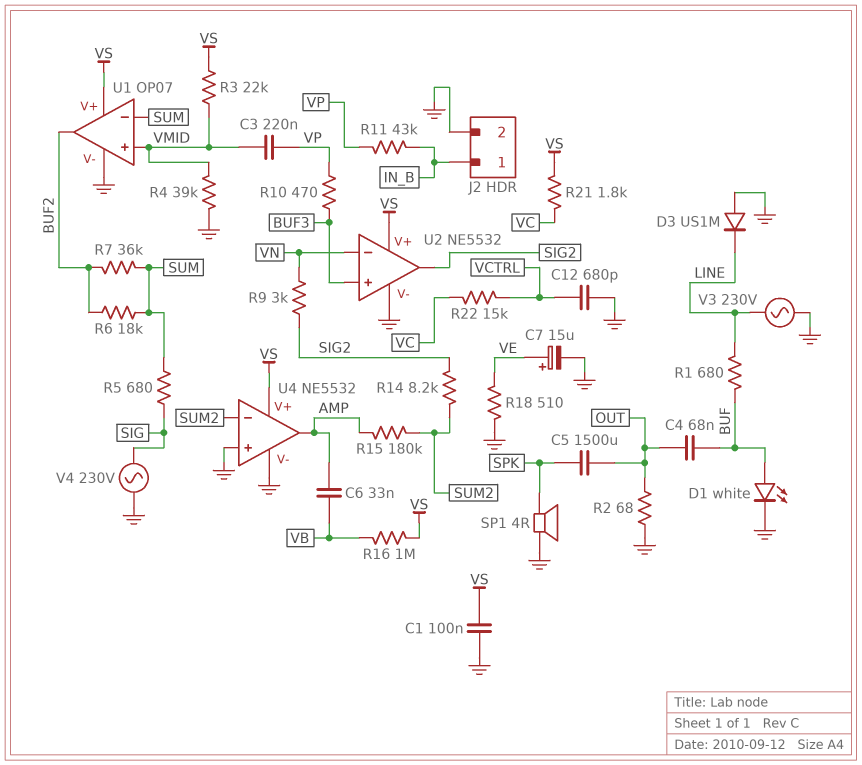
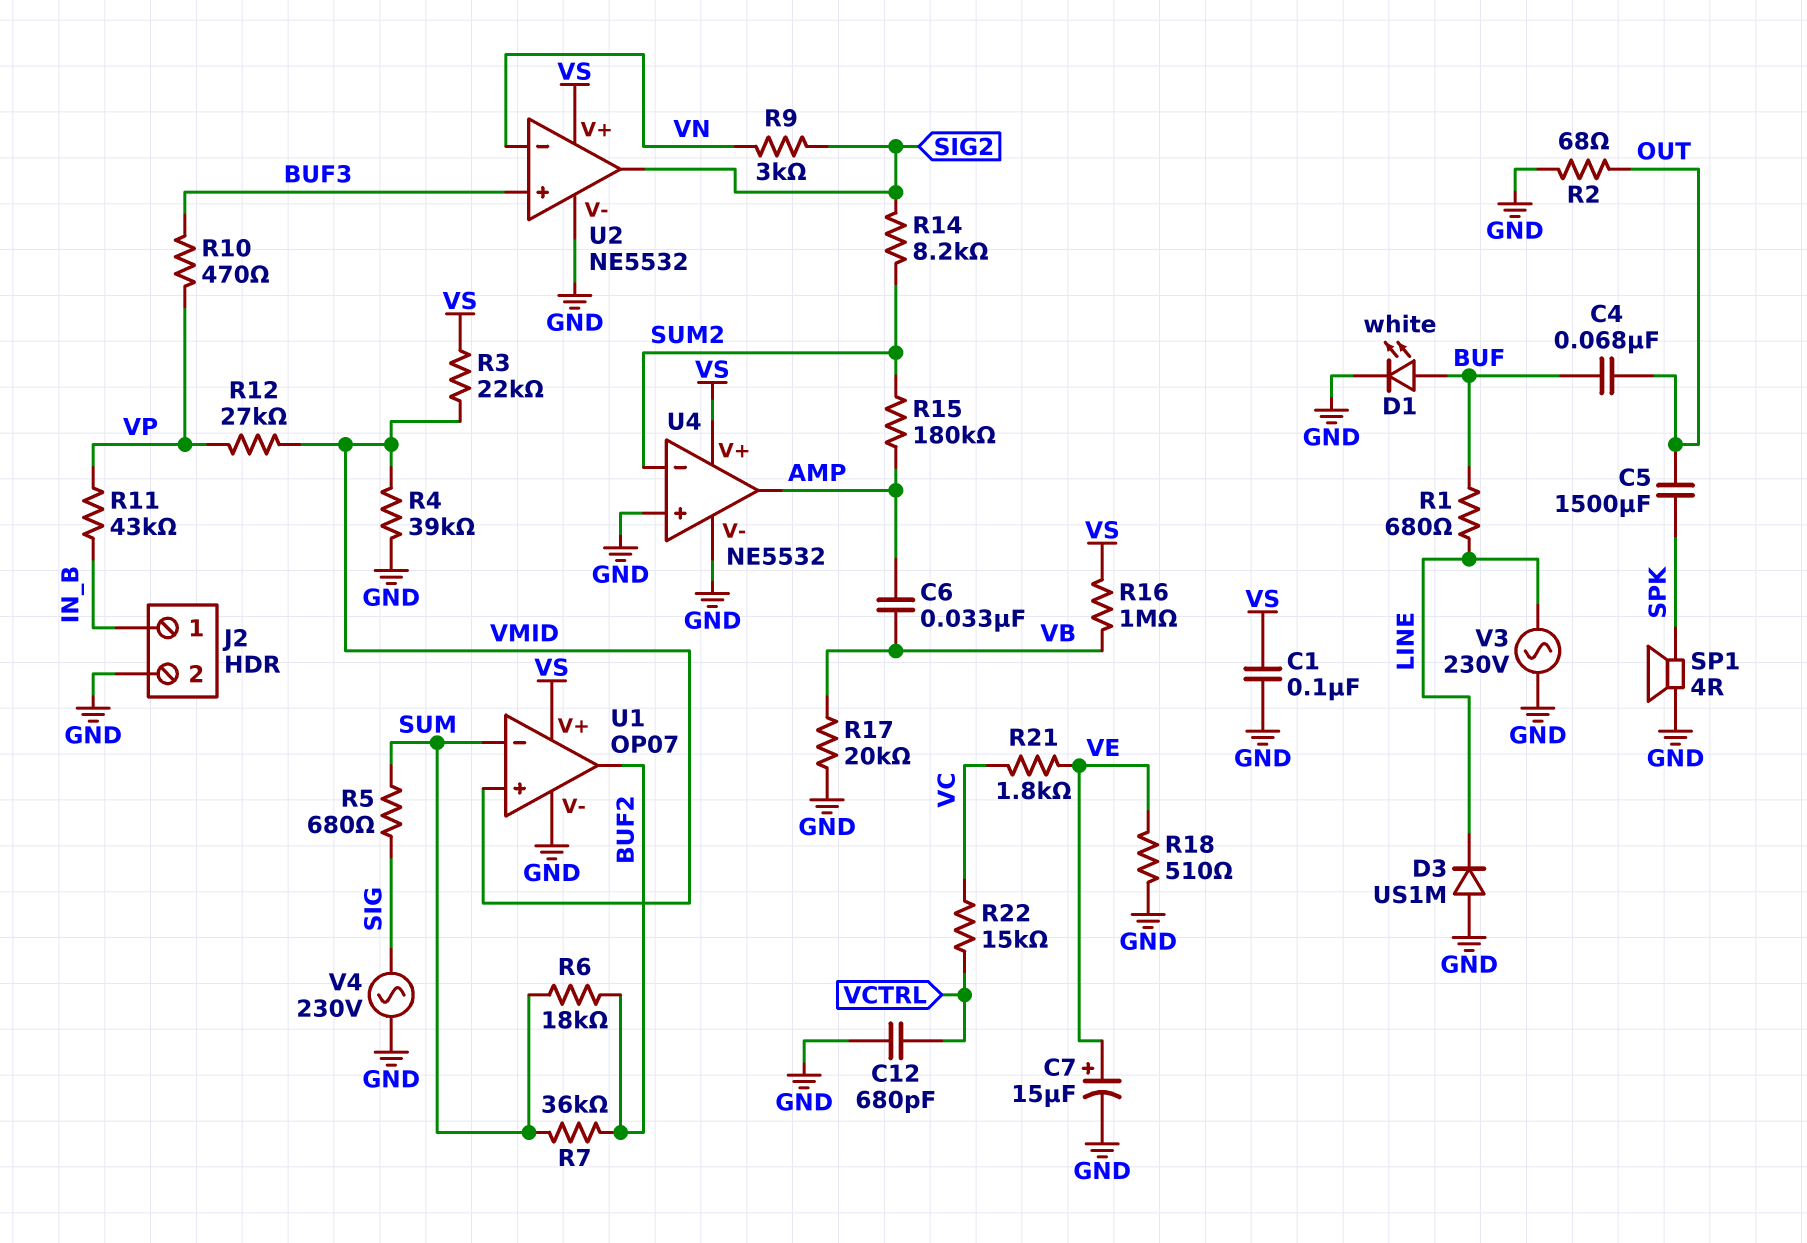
C3: 220nF (VMID, VP) -> none
R12: none -> 27k (VMID, VP)
R17: none -> 20k (GND, VB)
R21: 1.8k (VC, VS) -> 1.8k (VC, VE)

